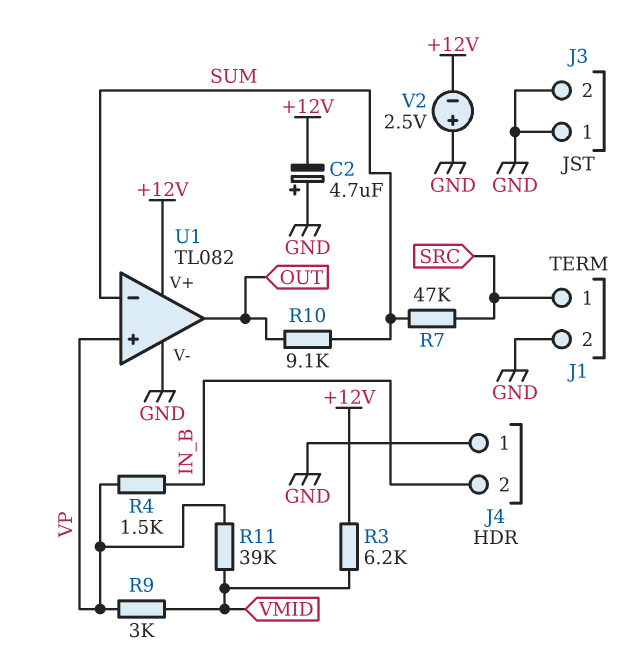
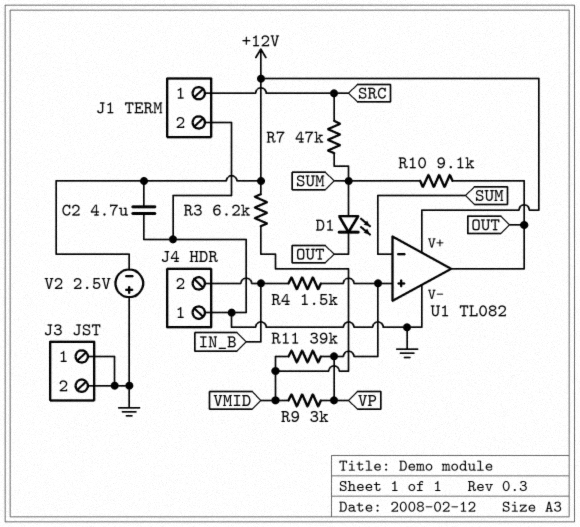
C2: 4.7uF (plus GND, minus +12V) -> 4.7uF (+12V, GND)
D1: none -> LED (A SUM, K OUT)

